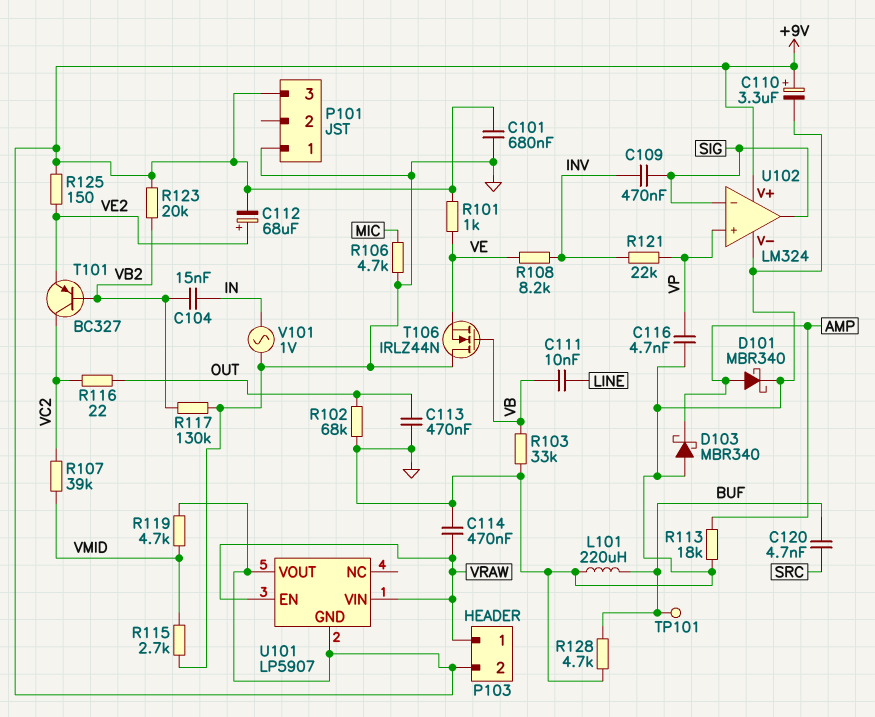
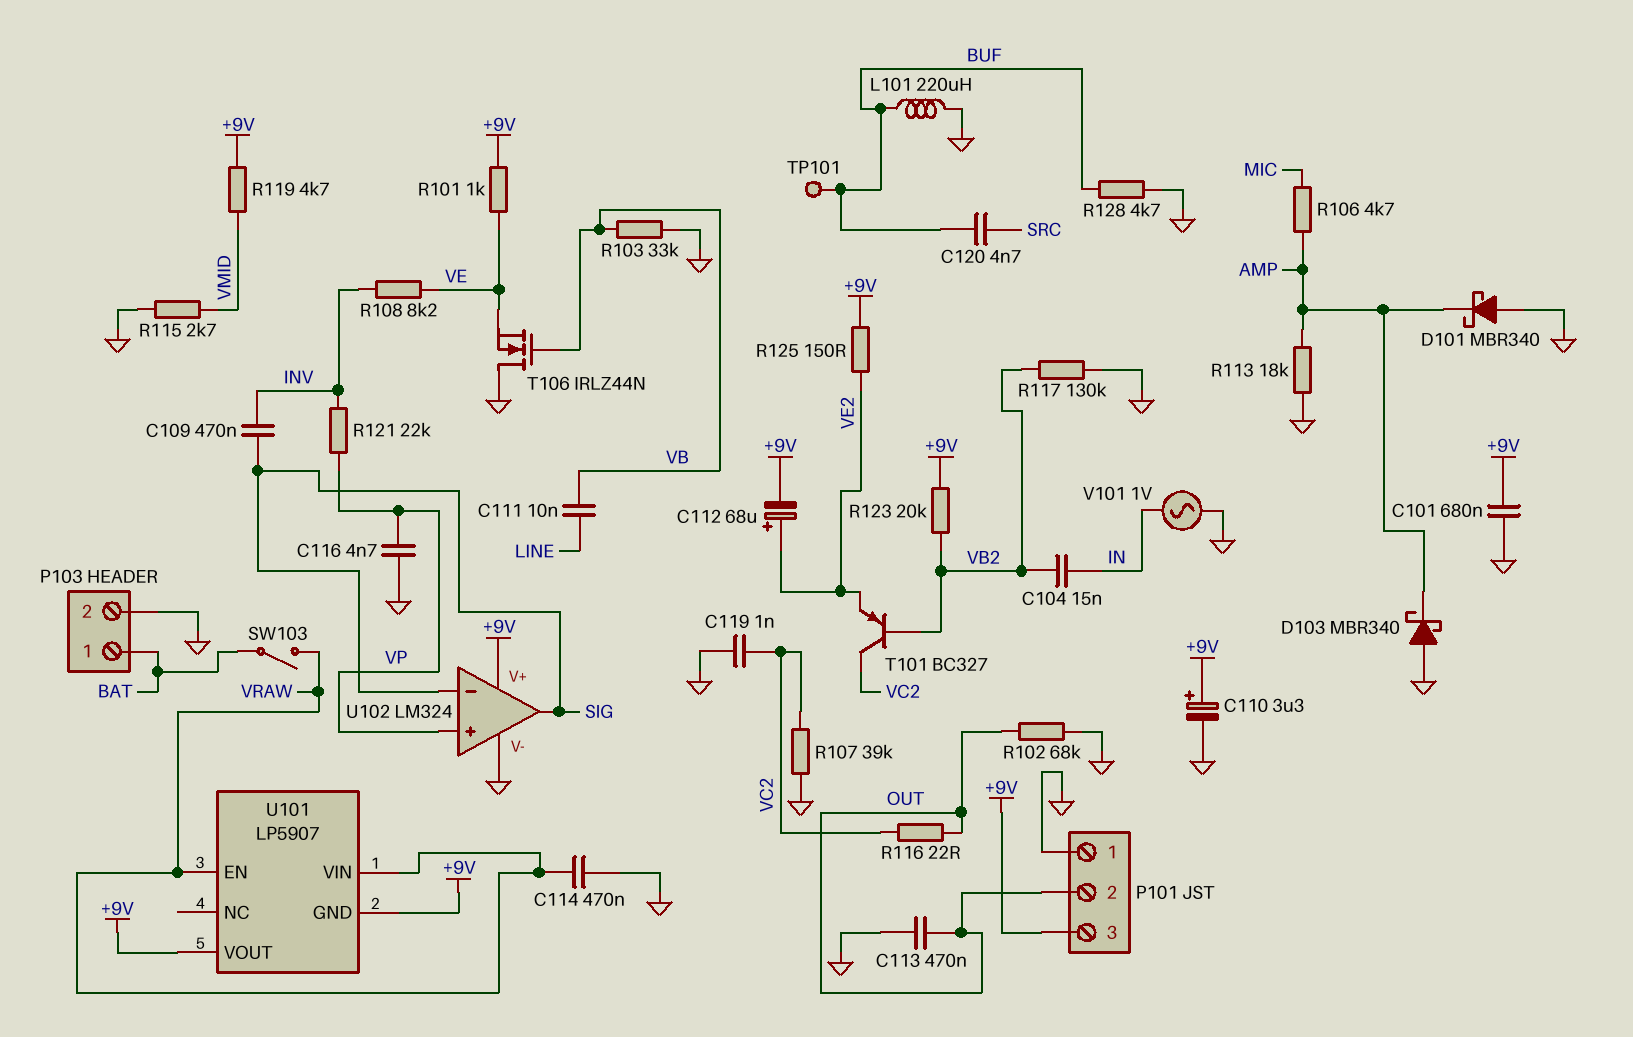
C119: none -> 1nF (GND, VC2)
D101: schottky MBR340 (A AMP, K GND) -> schottky MBR340 (A GND, K AMP)
P101 pin 2: none -> OUT
P103 pin 1: VRAW -> BAT
P103 pin 2: +9V -> GND
R106: 4.7k (GND, MIC) -> 4.7k (AMP, MIC)
R107: 39k (VC2, VMID) -> 39k (GND, VC2)
SW103: none -> switch (BAT, VRAW)

